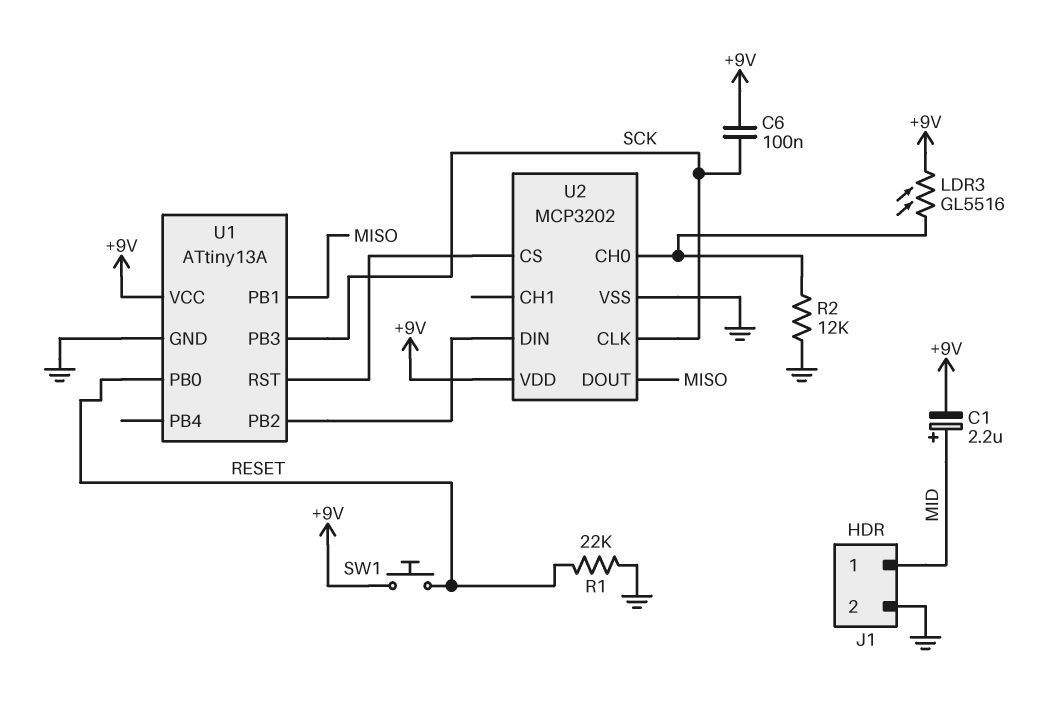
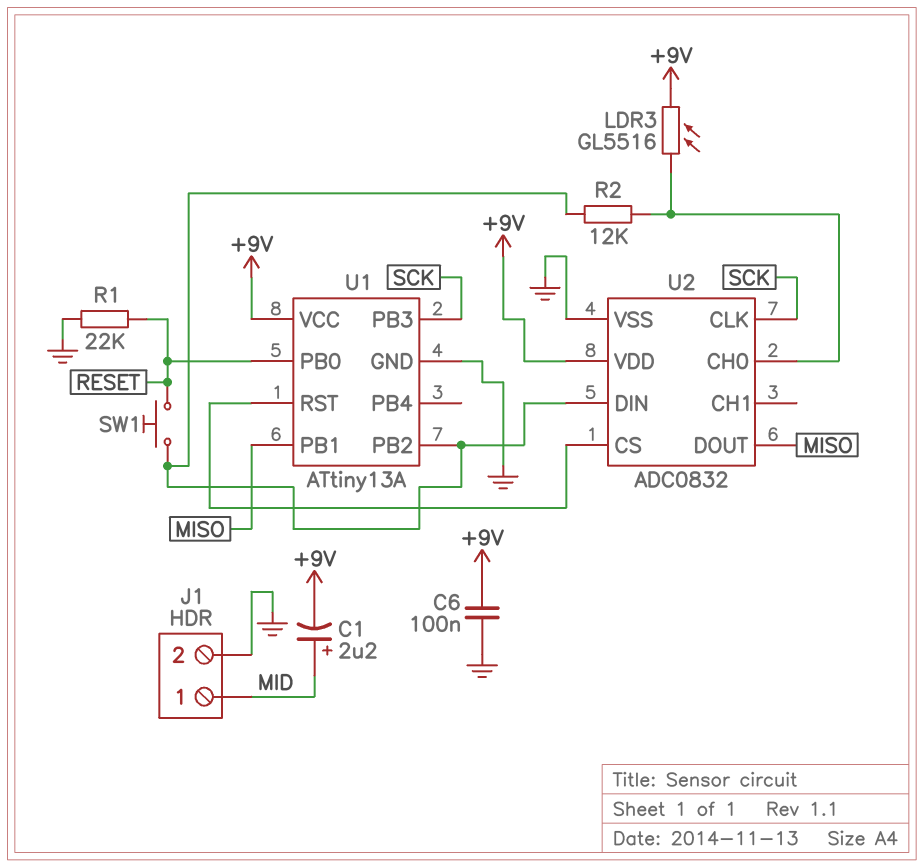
C6: 100nF (+9V, SCK) -> 100nF (+9V, GND)
R2: 12k (GND, U2/CH0) -> 12k (U1/PB2, U2/CH0)
SW1: button (+9V, RESET) -> button (RESET, U1/PB2)
U2: MCP3202 -> ADC0832

